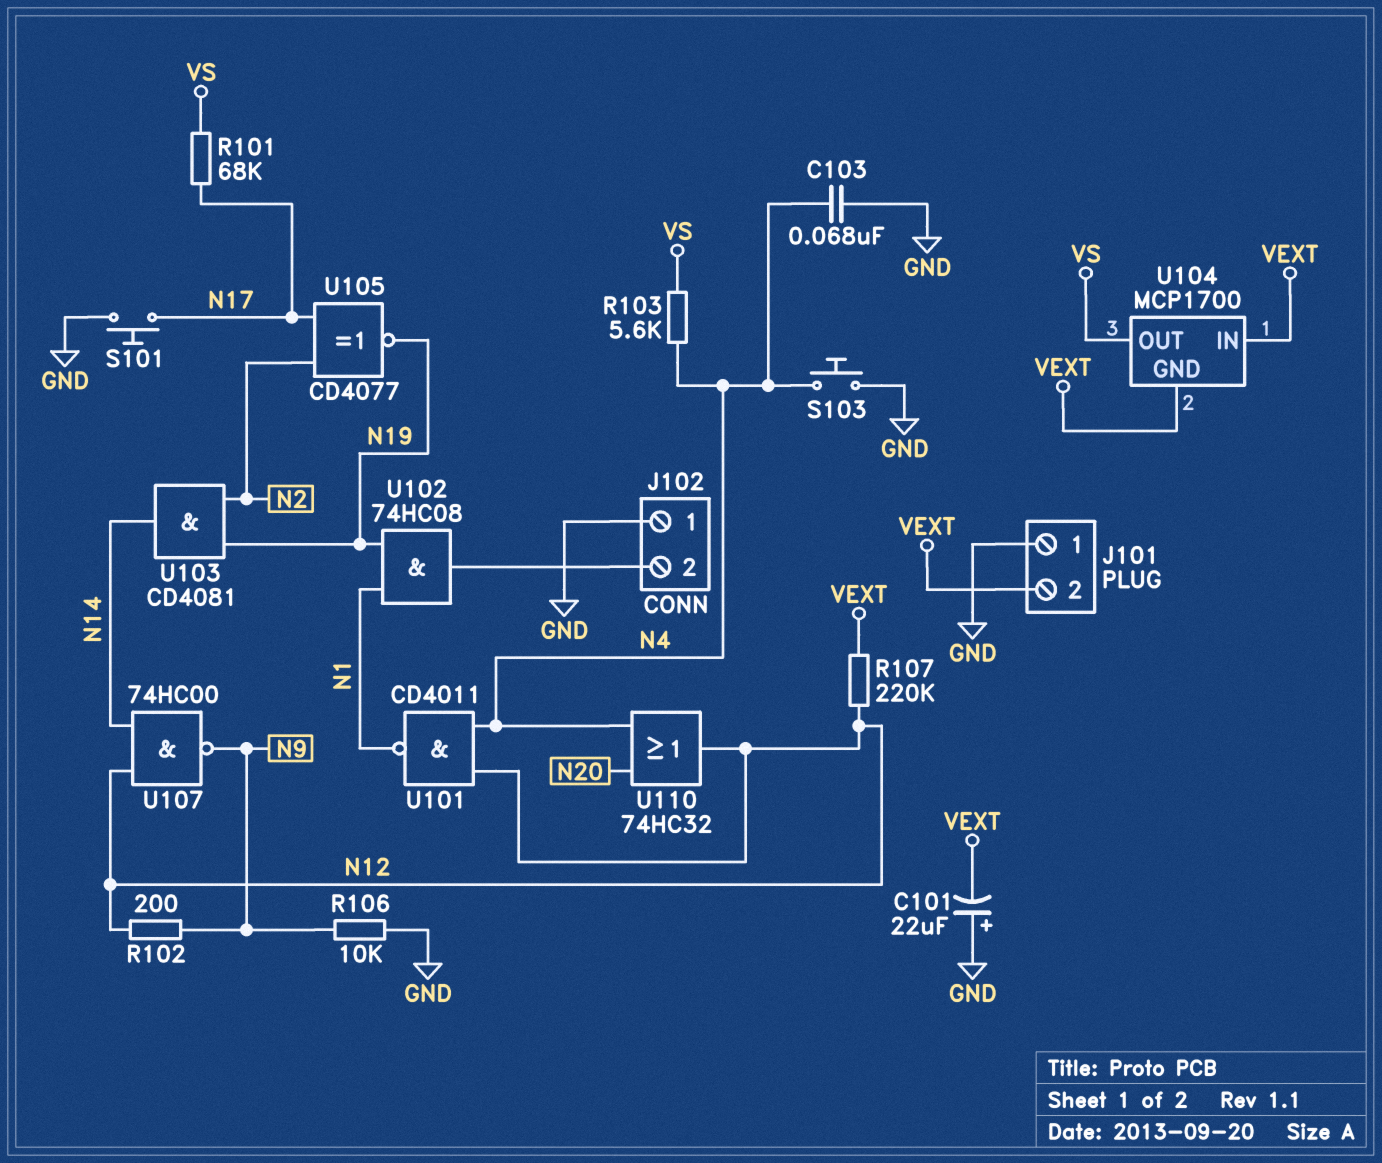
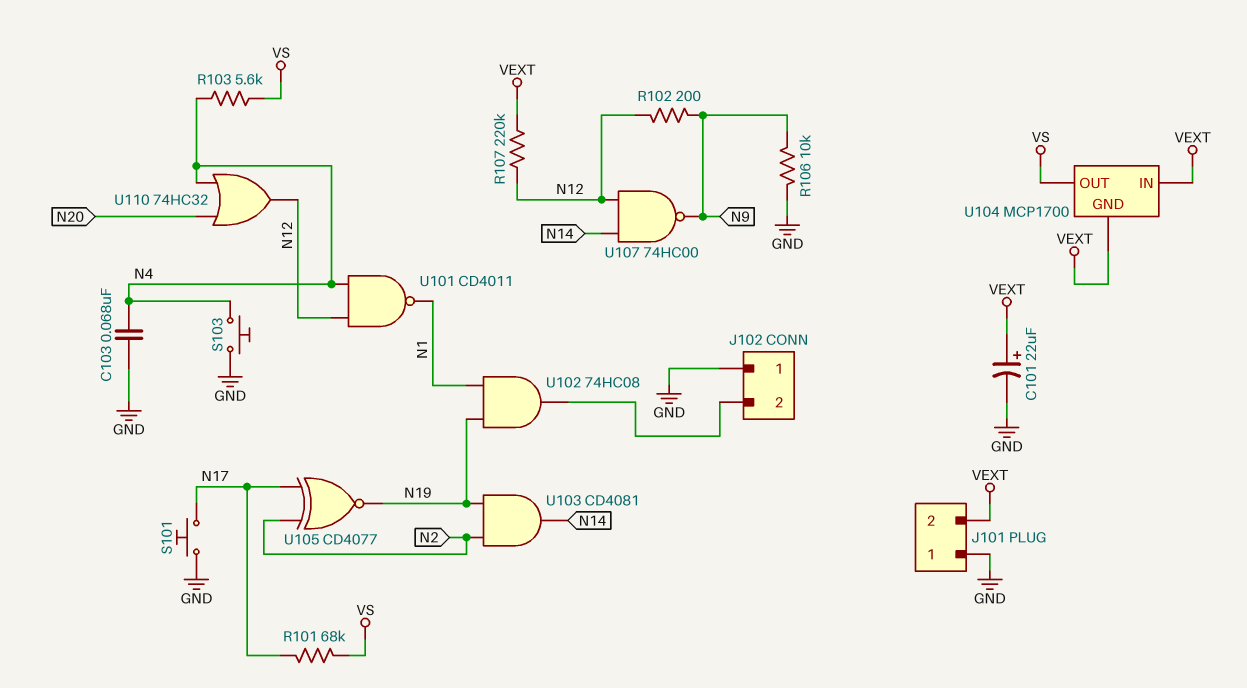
C101: 22uF (plus GND, minus VEXT) -> 22uF (plus VEXT, minus GND)

